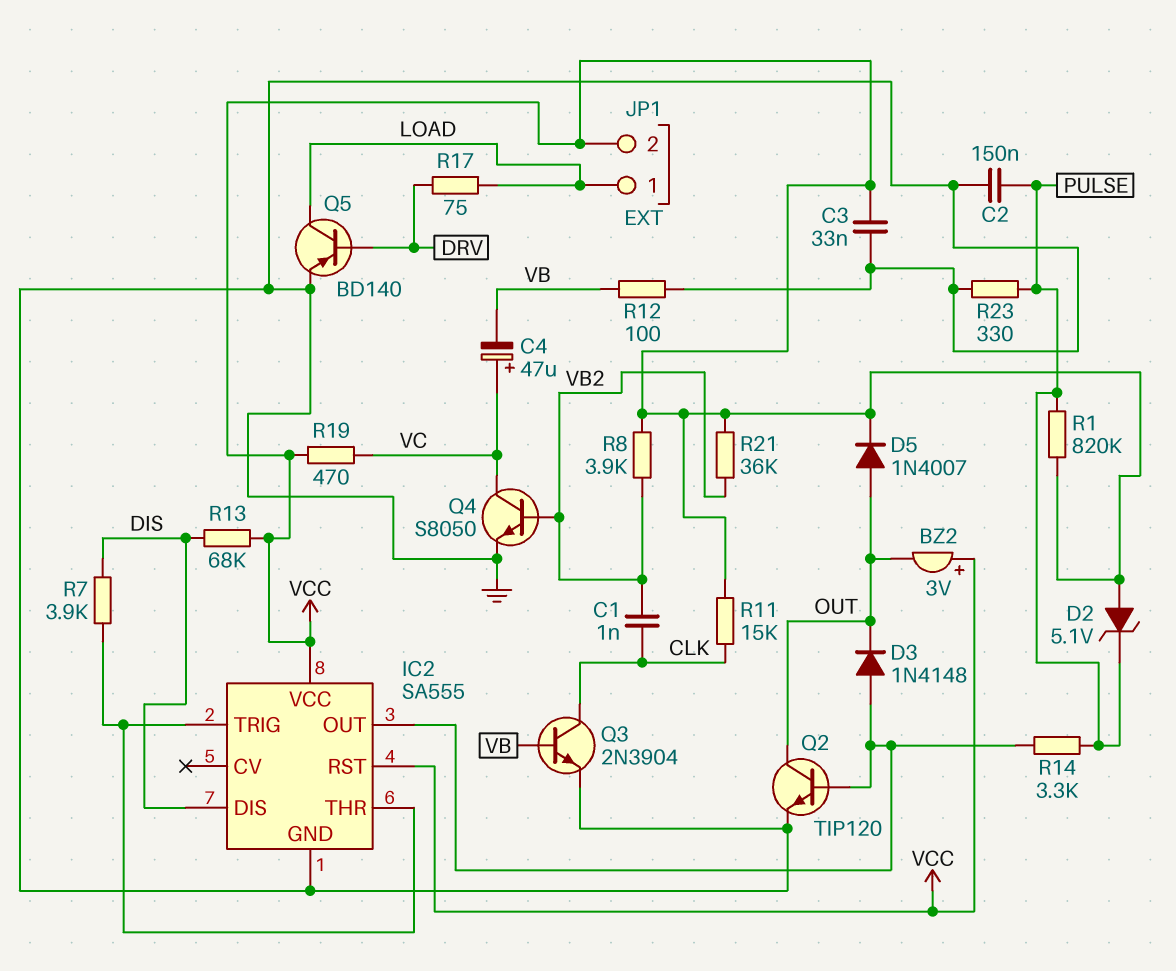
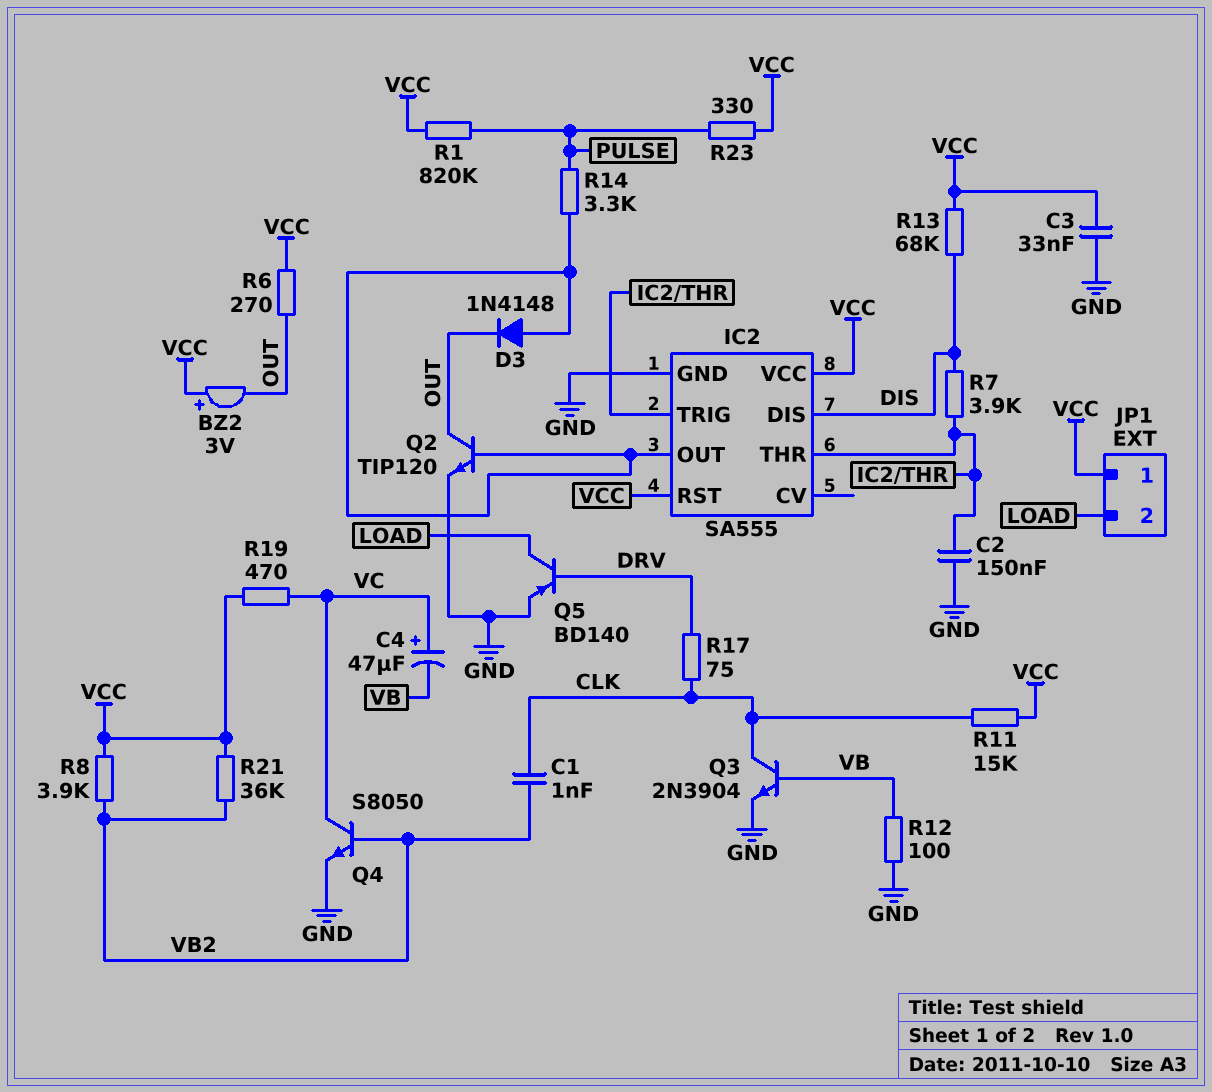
C2: 150nF (GND, PULSE) -> 150nF (GND, IC2/THR)
D2: zener 5.1V (A VCC, K PULSE) -> none
D5: diode 1N4007 (A OUT, K VCC) -> none
JP1 pin 1: LOAD -> VCC
JP1 pin 2: VCC -> LOAD
R6: none -> 270 (OUT, VCC)
R17: 75 (DRV, LOAD) -> 75 (CLK, DRV)
R23: 330 (GND, PULSE) -> 330 (PULSE, VCC)

